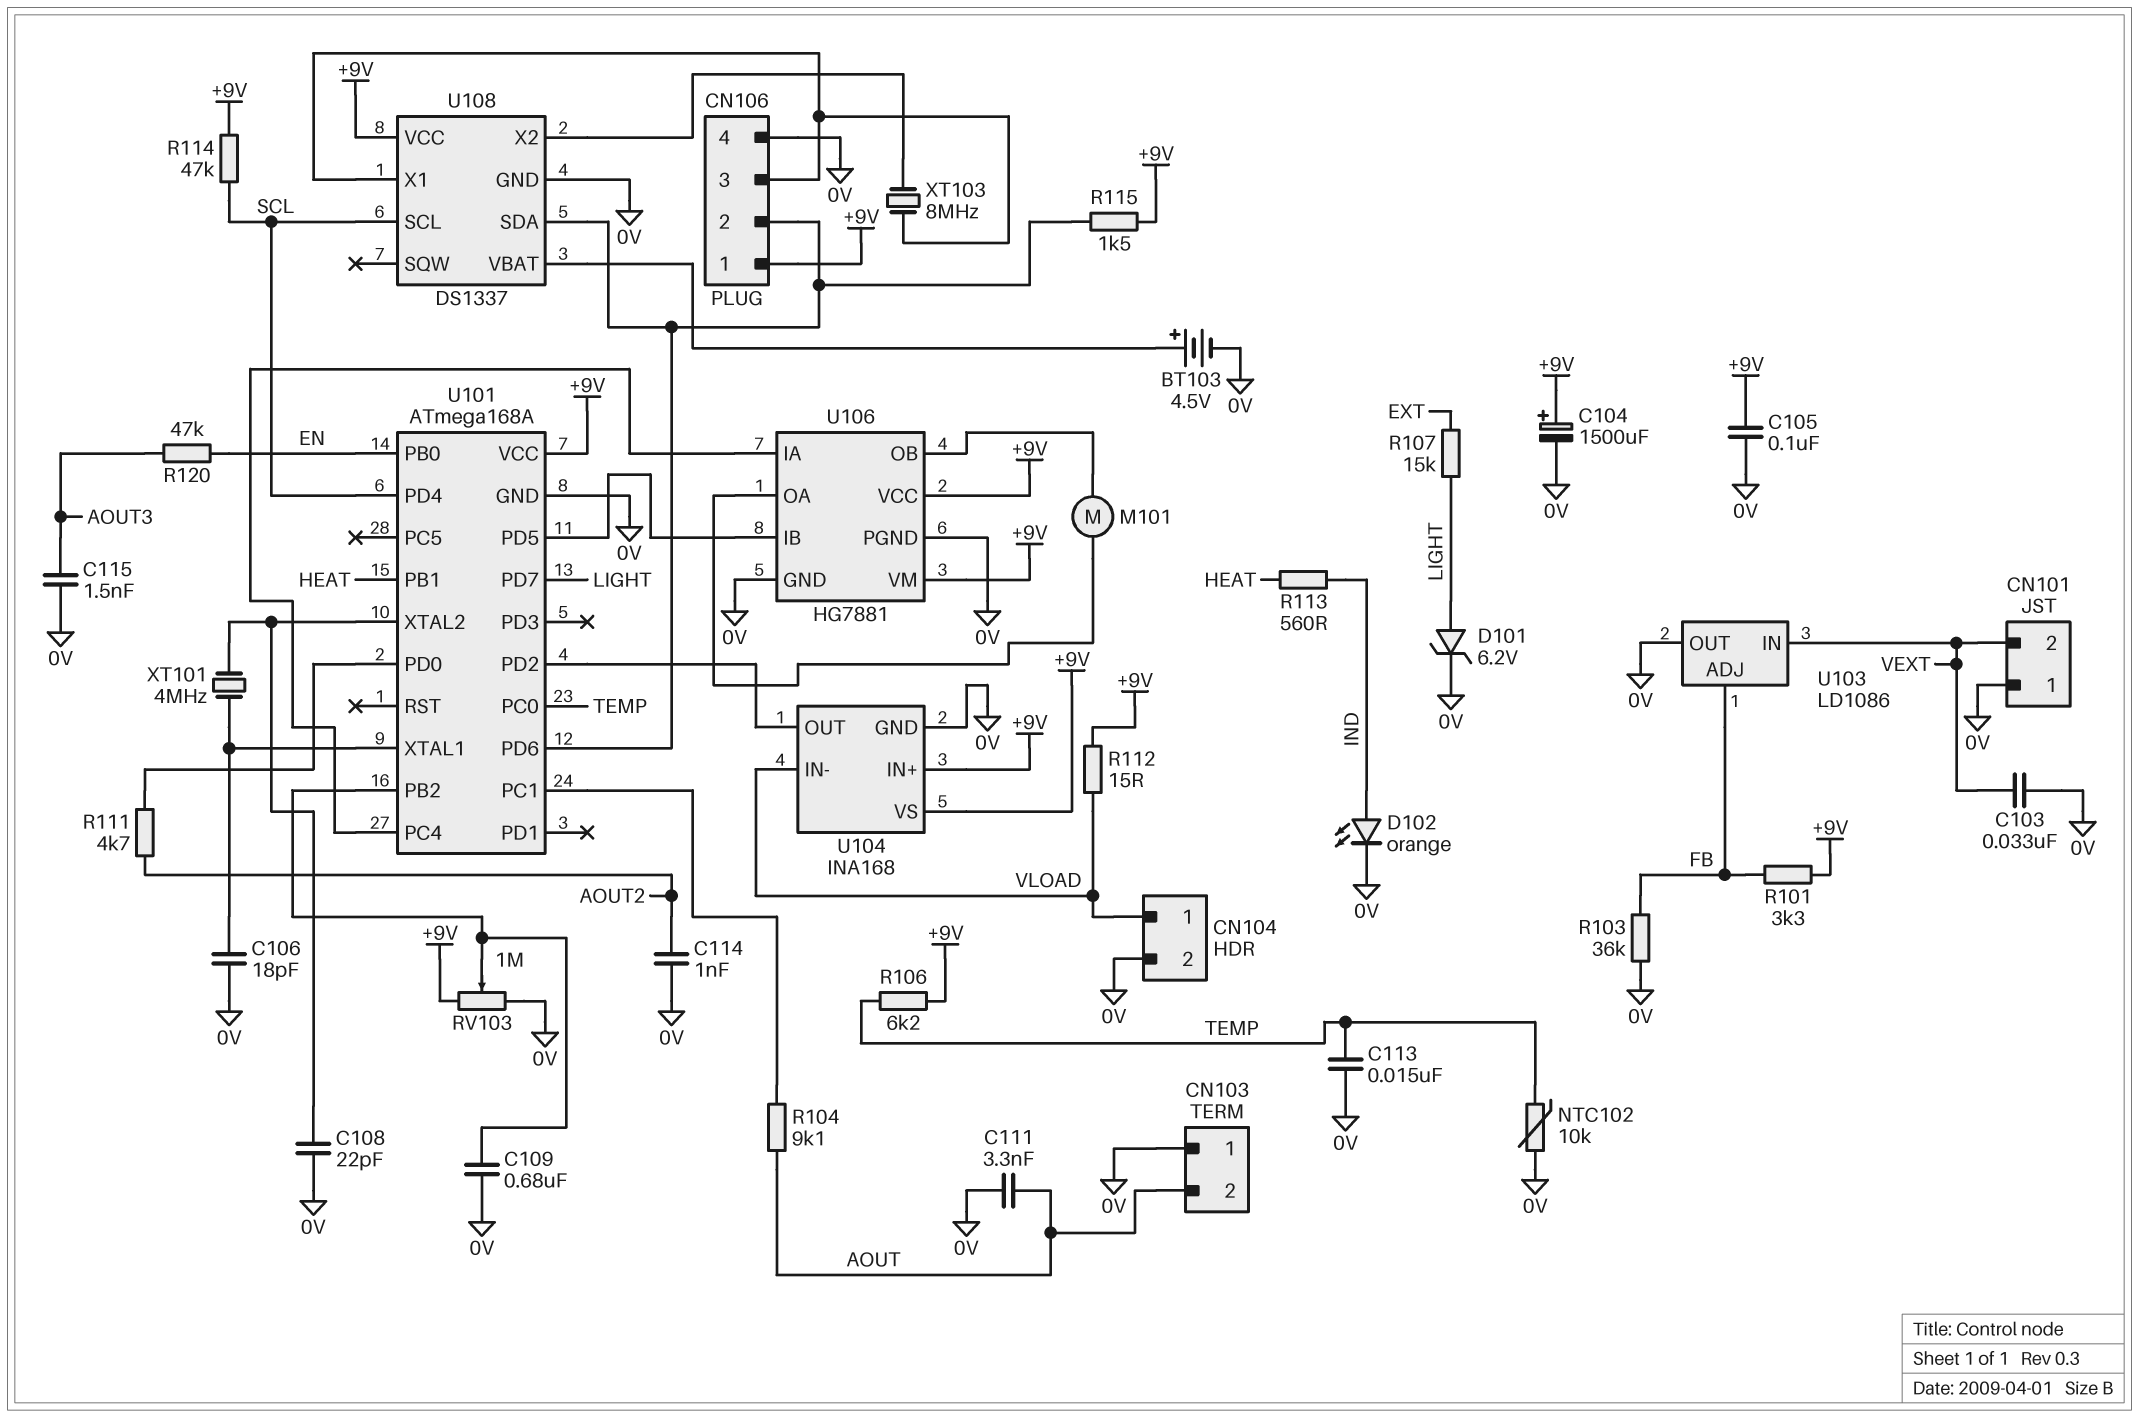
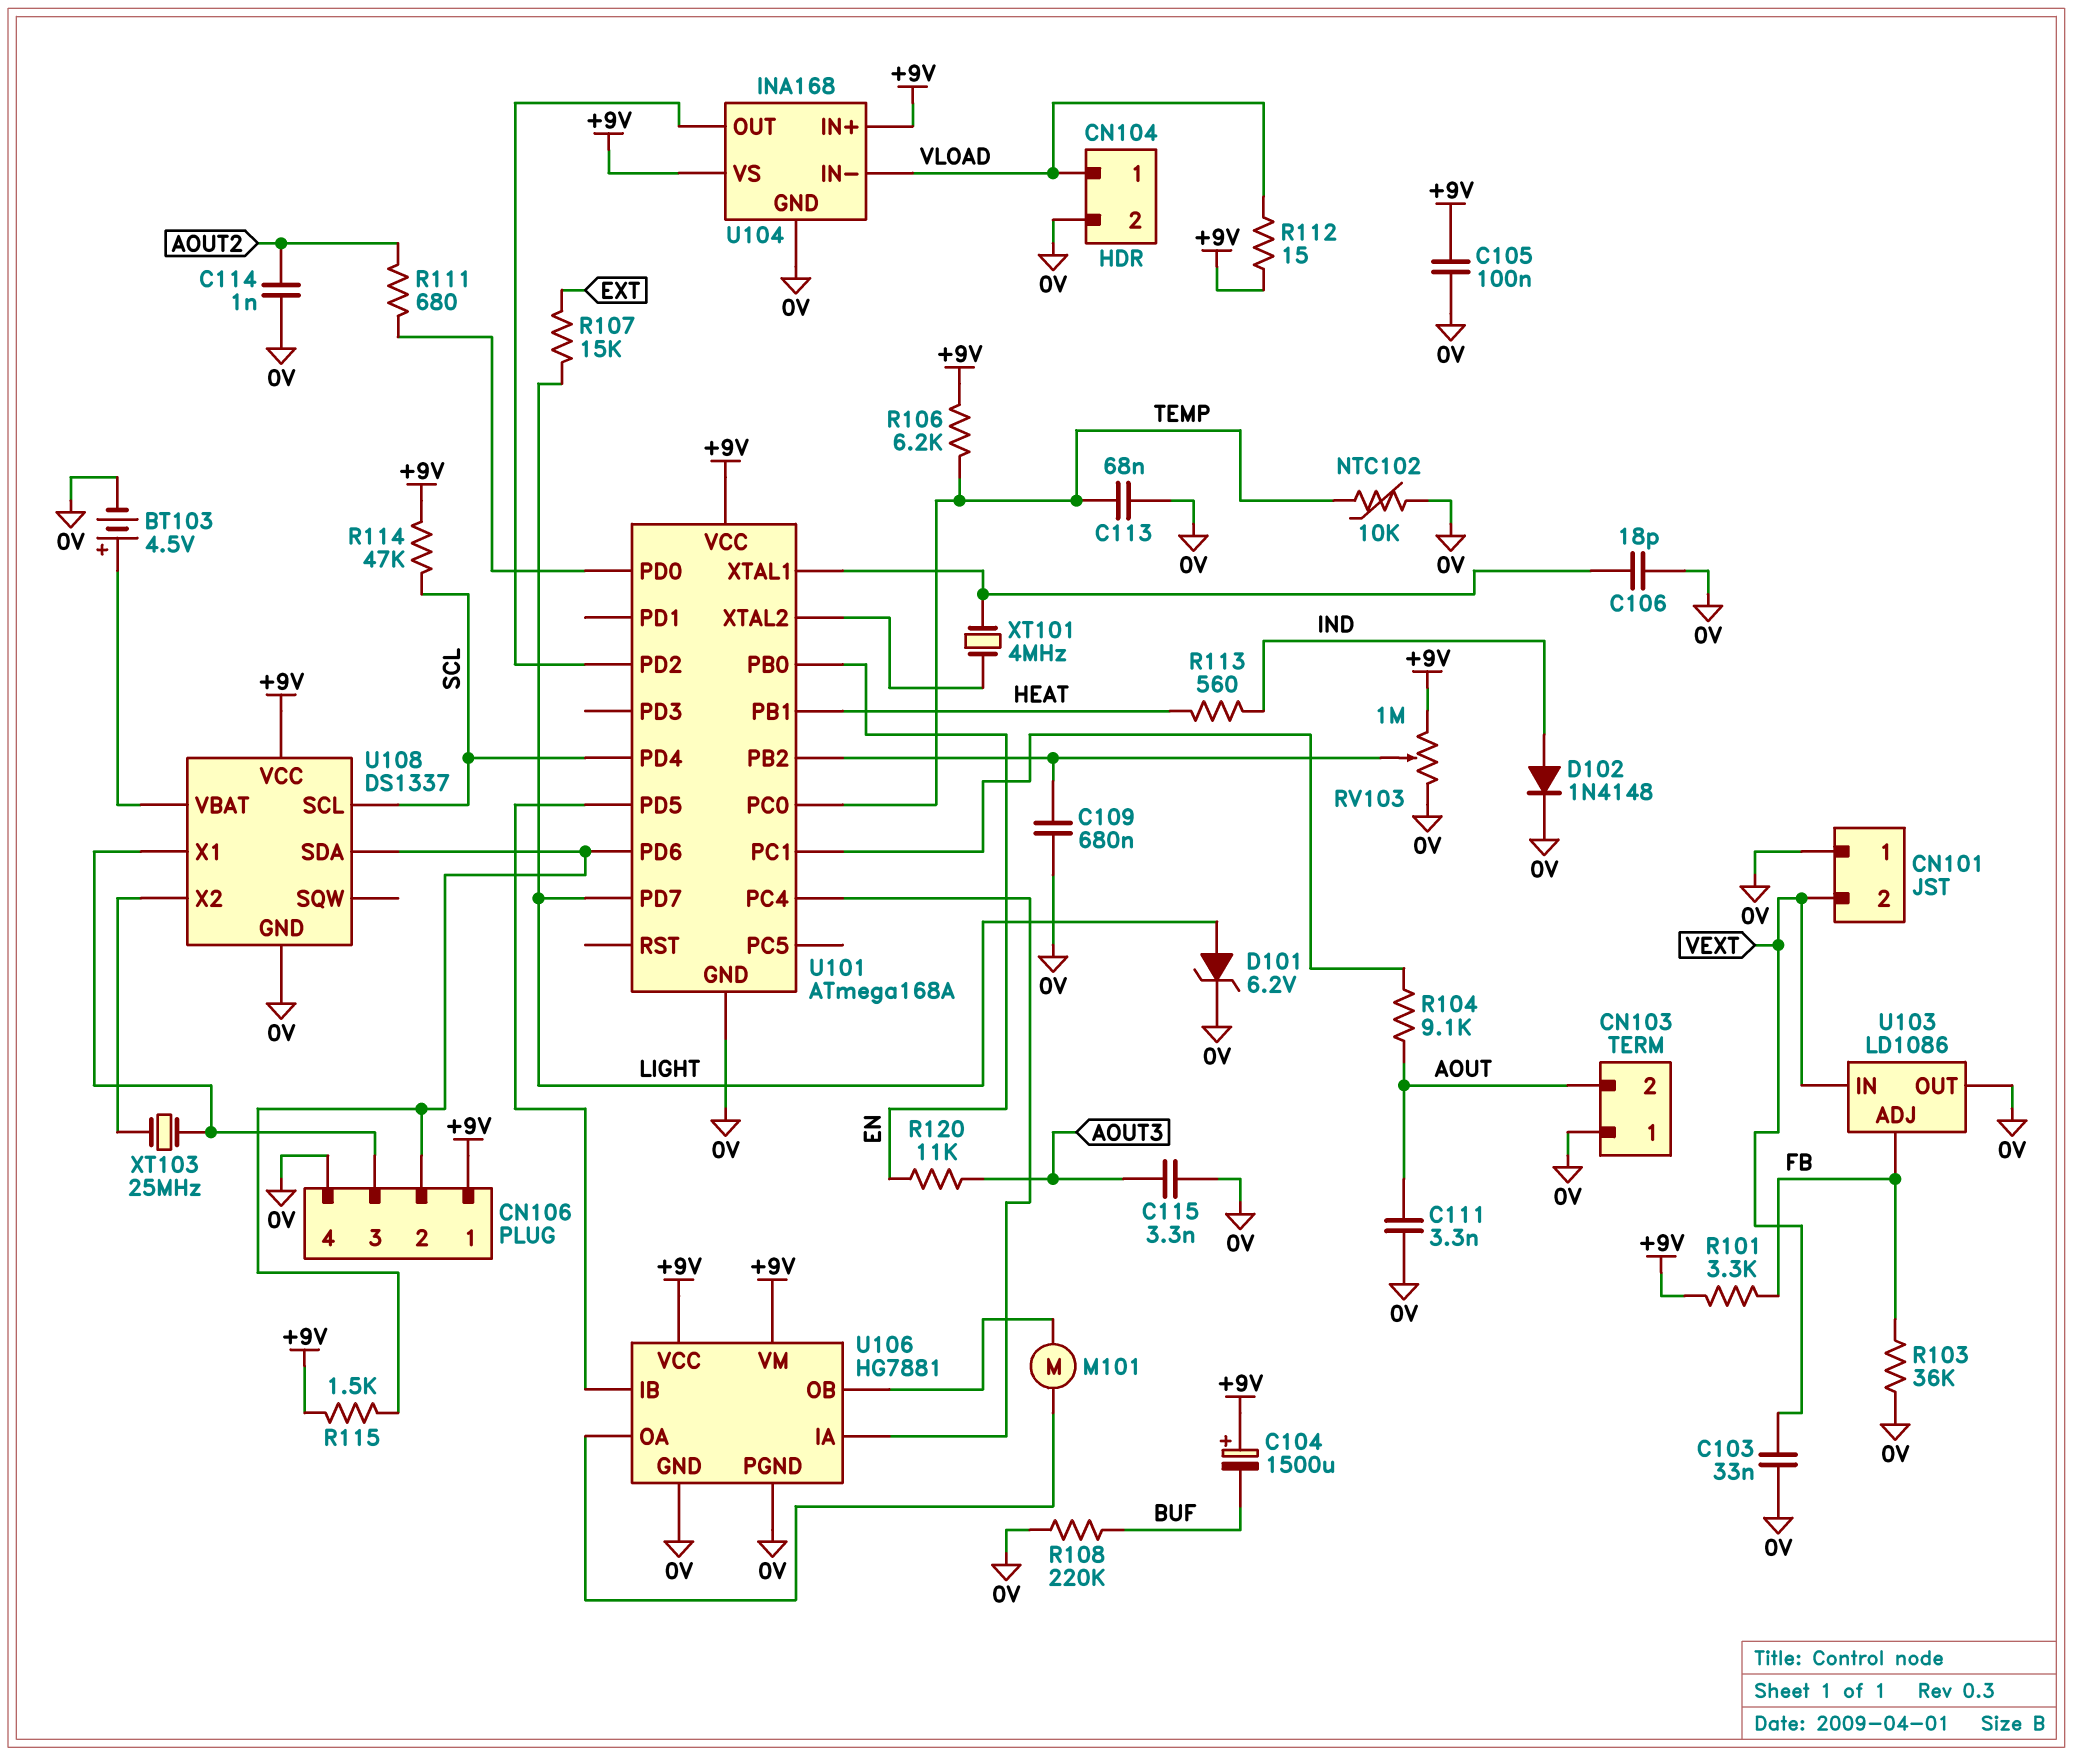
C104: 1500uF (plus +9V, minus 0V) -> 1500uF (plus +9V, minus BUF)
C108: 22pF (0V, U101/XTAL2) -> none
C113: 15nF (0V, TEMP) -> 68nF (0V, TEMP)
C115: 1.5nF (0V, AOUT3) -> 3.3nF (0V, AOUT3)
D102: LED orange (A IND, K 0V) -> diode 1N4148 (A IND, K 0V)
R108: none -> 220k (0V, BUF)
R111: 4.7k (AOUT2, U101/PD0) -> 680 (AOUT2, U101/PD0)
R120: 47k (AOUT3, EN) -> 11k (AOUT3, EN)
XT103: 8MHz (CN106/3, U108/X2) -> 25MHz (CN106/3, U108/X2)

